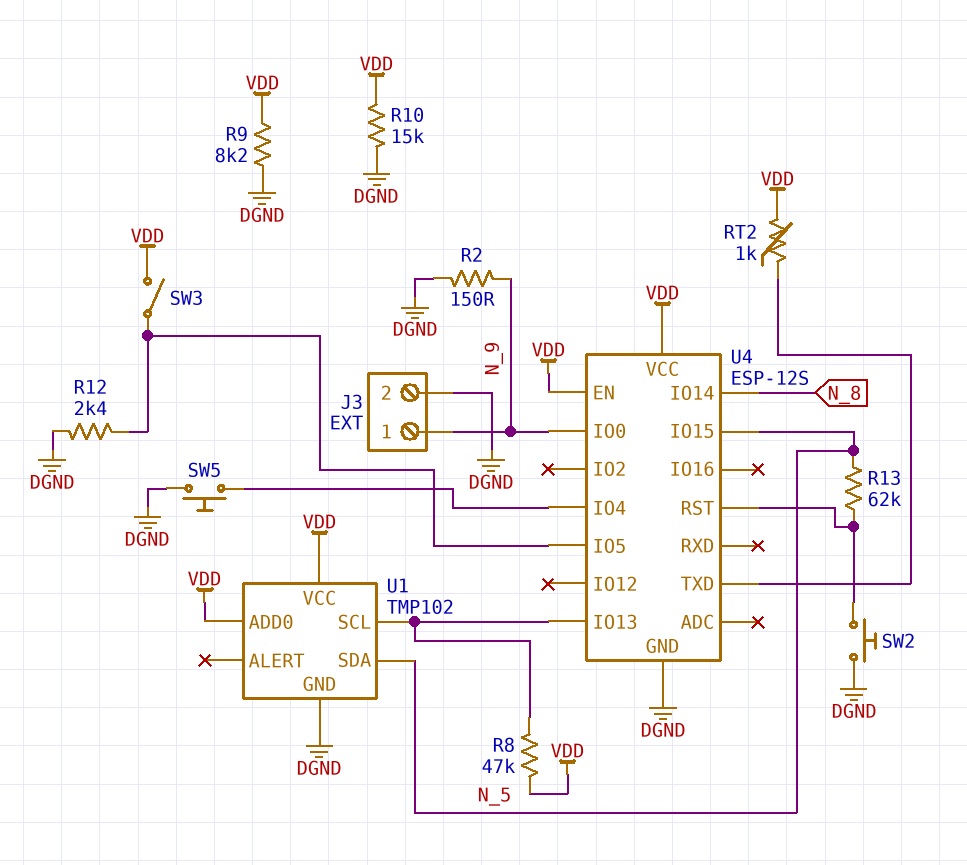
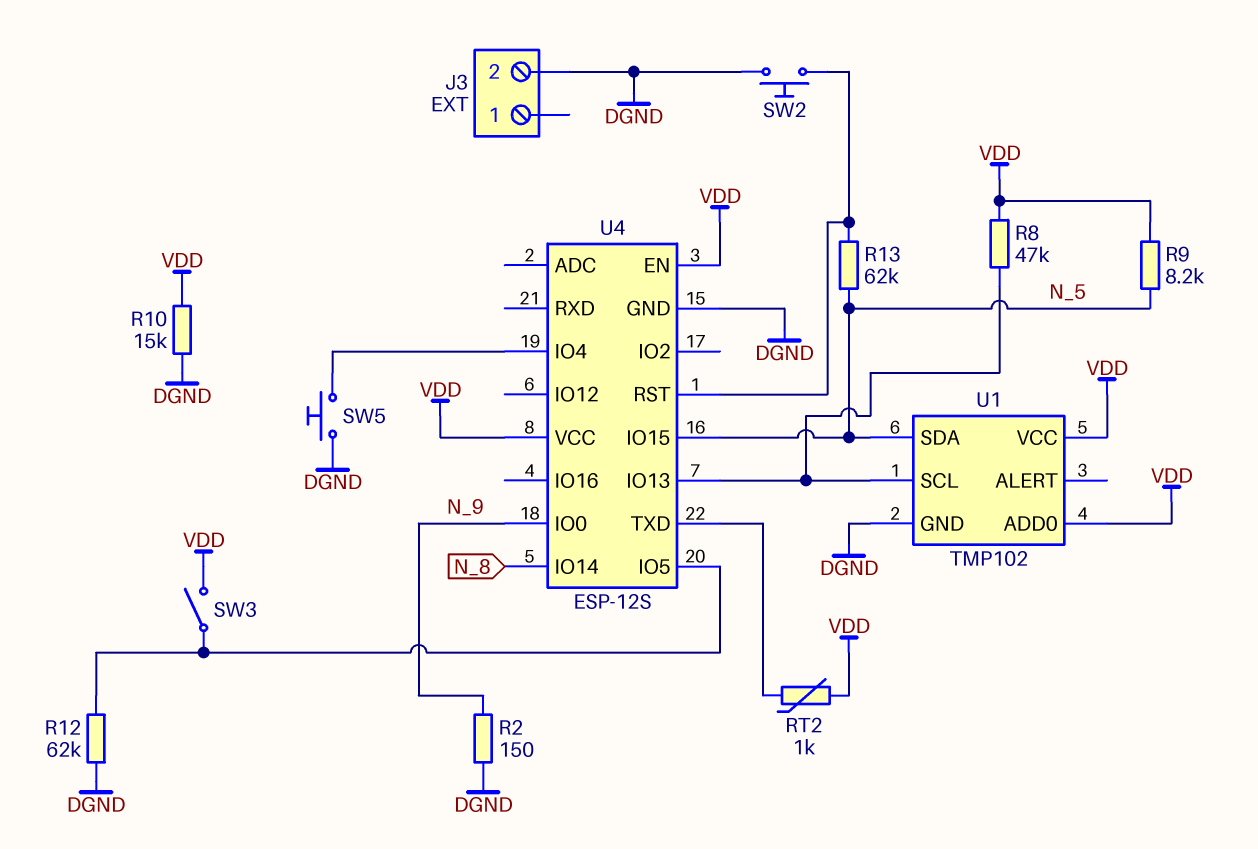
J3 pin 1: N_9 -> none
R9: 8.2k (DGND, VDD) -> 8.2k (N_5, VDD)
R12: 2.4k (DGND, U4/IO5) -> 62k (DGND, U4/IO5)

